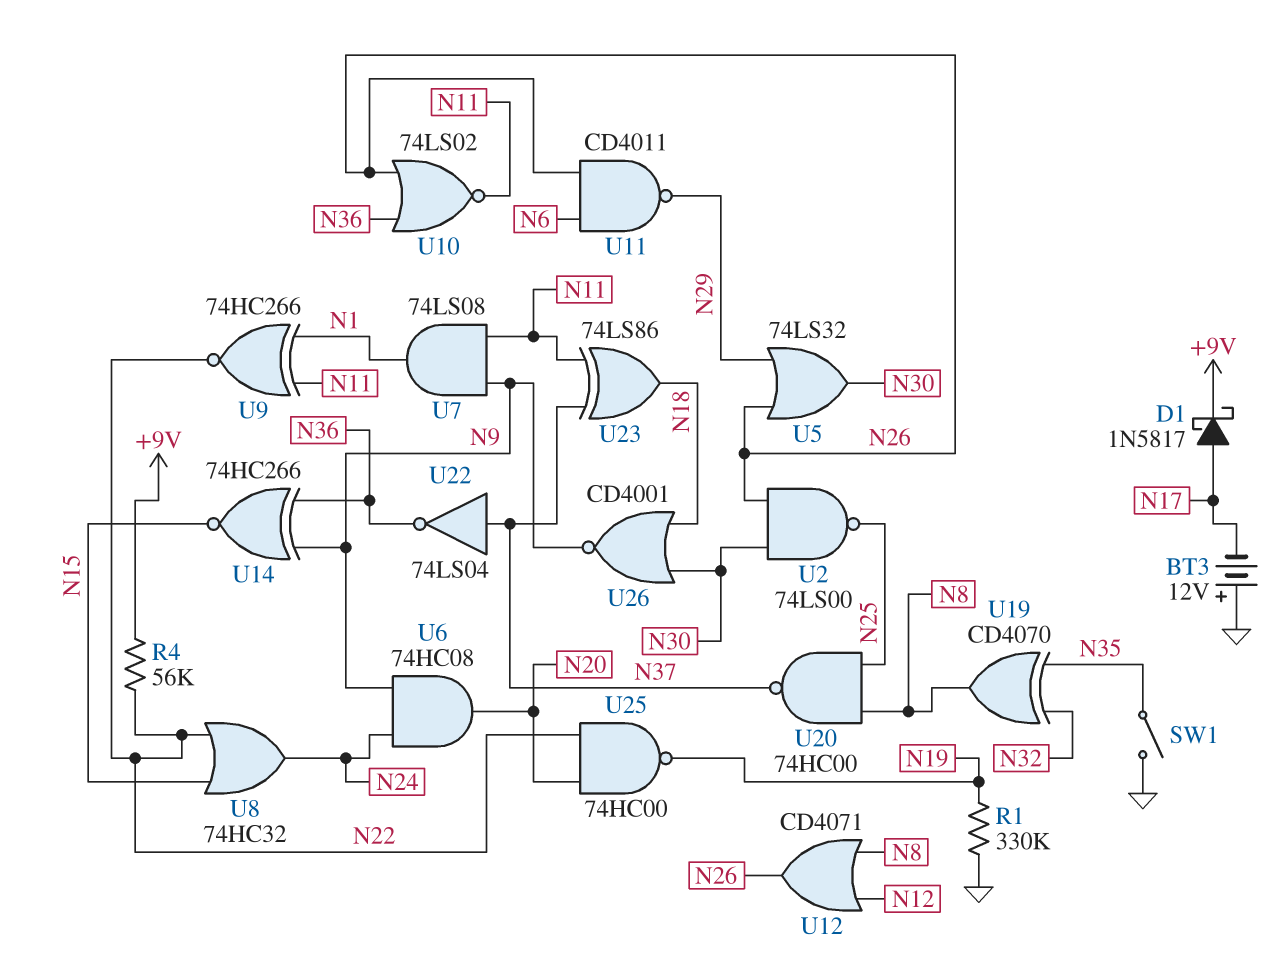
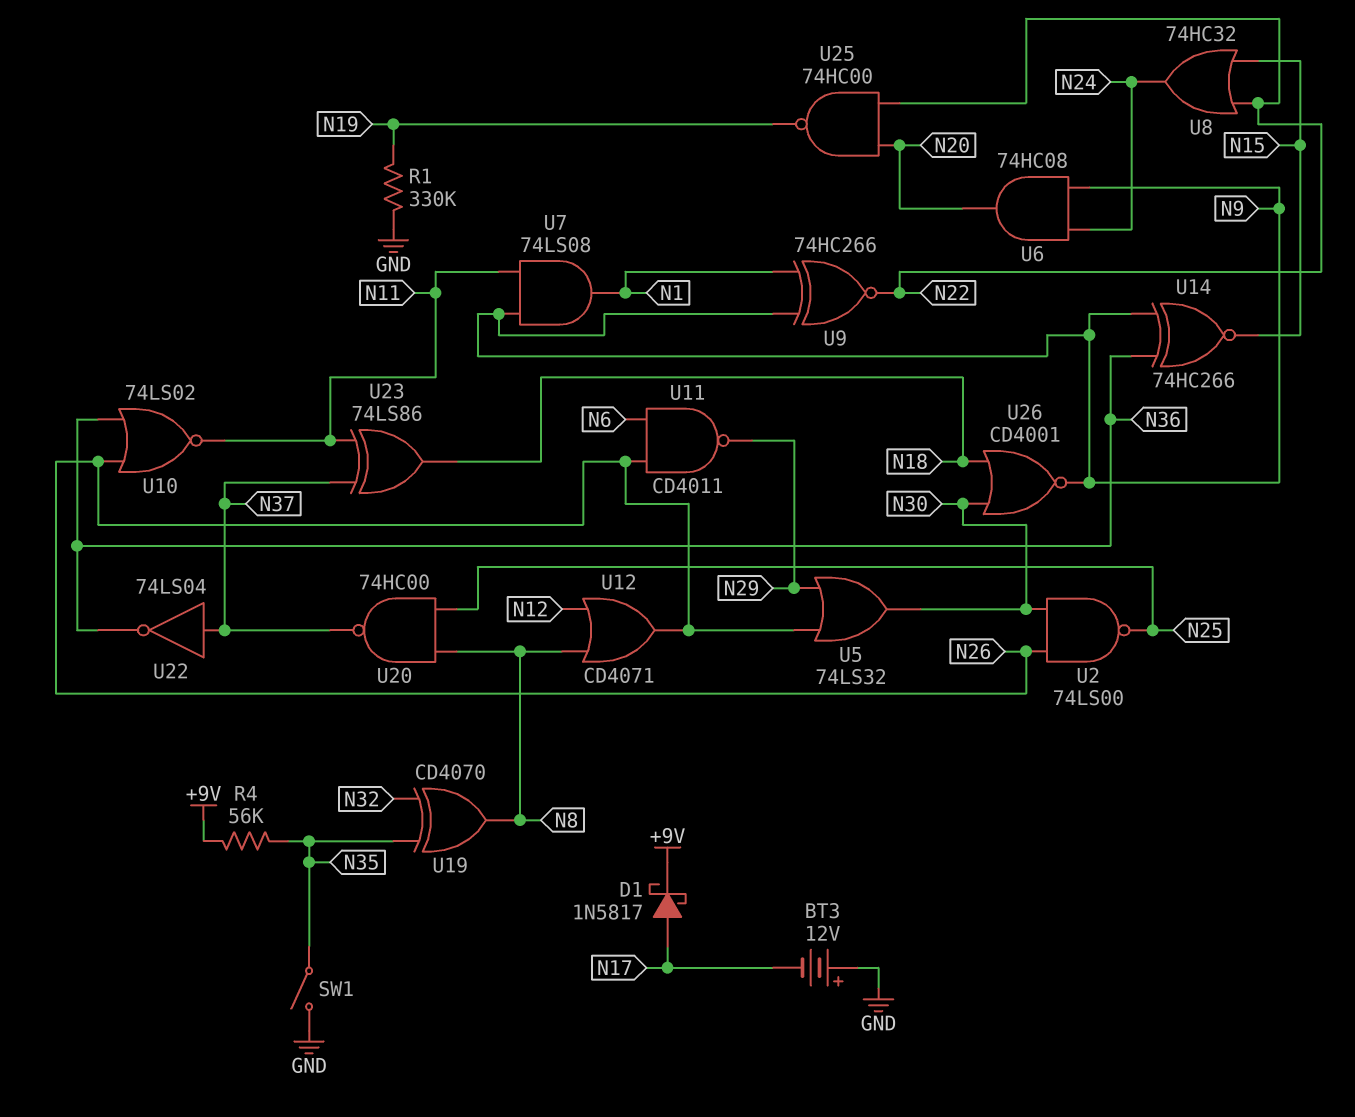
R4: 56k (+9V, N22) -> 56k (+9V, N35)
U9: XNOR 74HC266 (in N1, in N11, out N22) -> XNOR 74HC266 (in N1, in N9, out N22)

